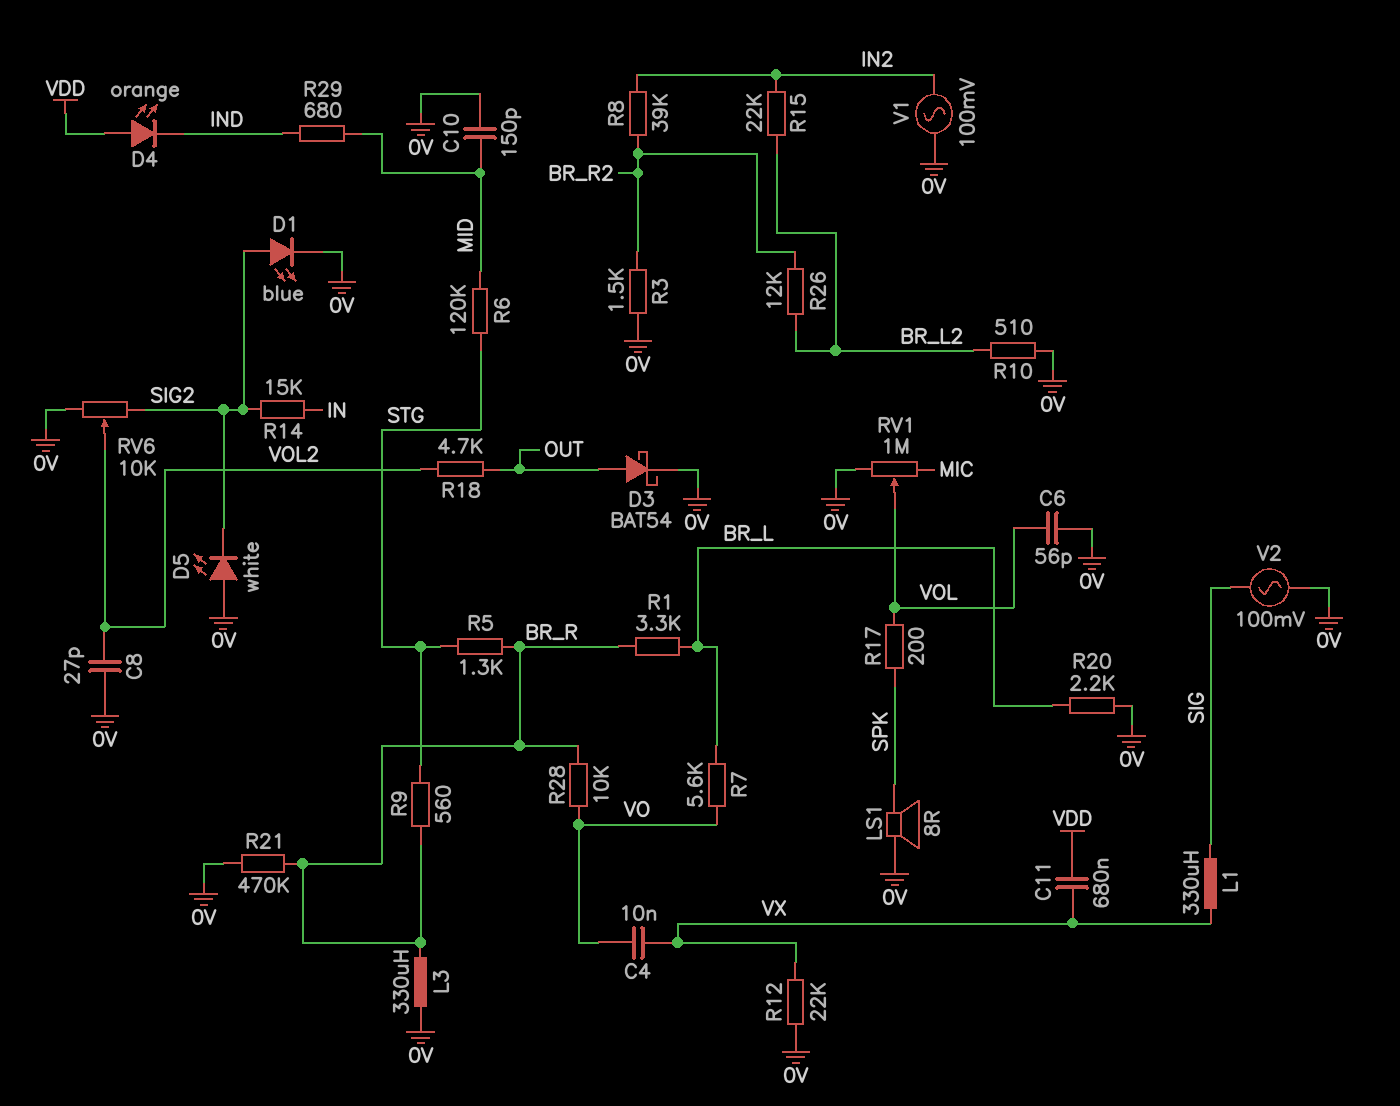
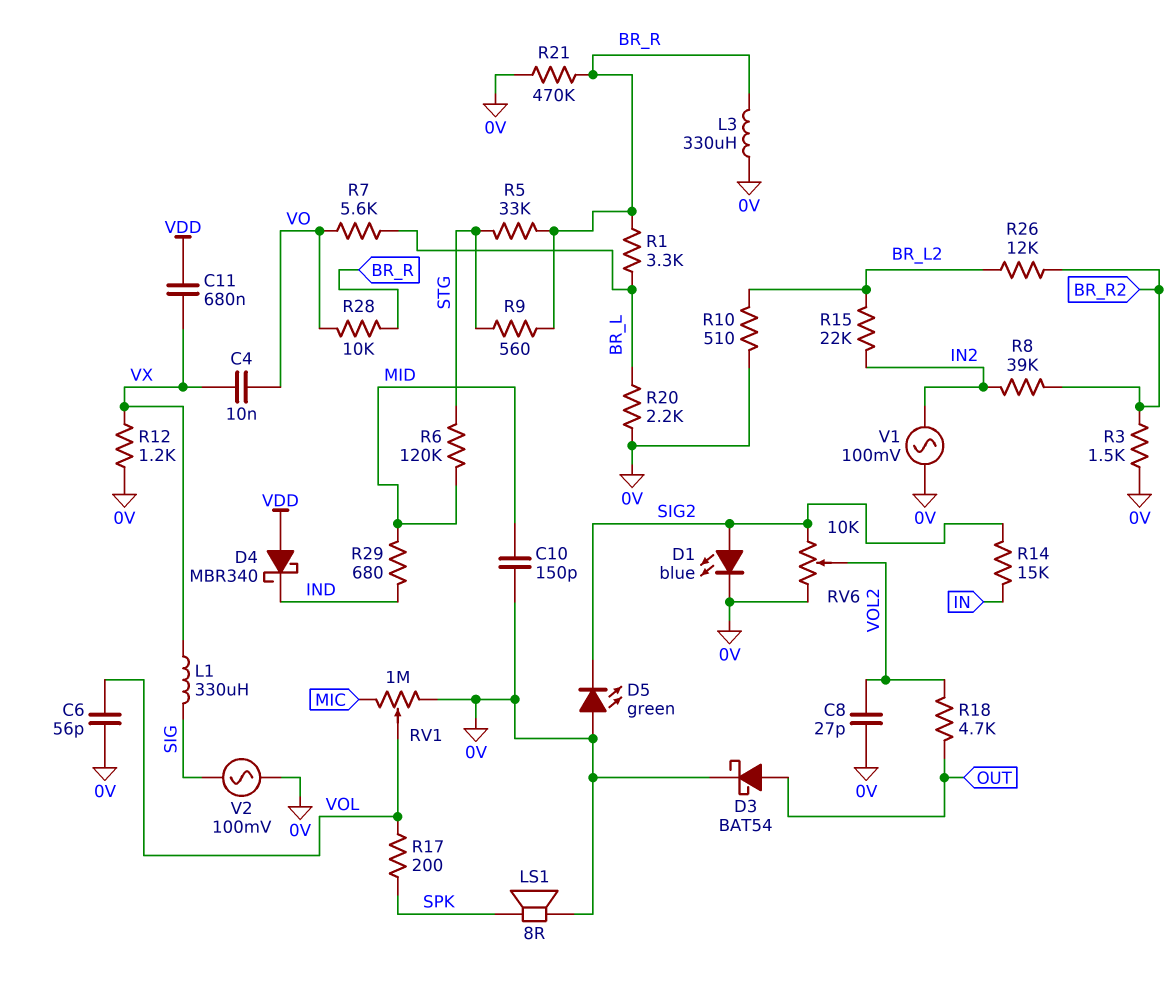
D4: LED orange (A VDD, K IND) -> schottky MBR340 (A VDD, K IND)
D5: LED white (A 0V, K SIG2) -> LED green (A 0V, K SIG2)
R5: 1.3k (BR_R, STG) -> 33k (BR_R, STG)
R12: 22k (0V, VX) -> 1.2k (0V, VX)

